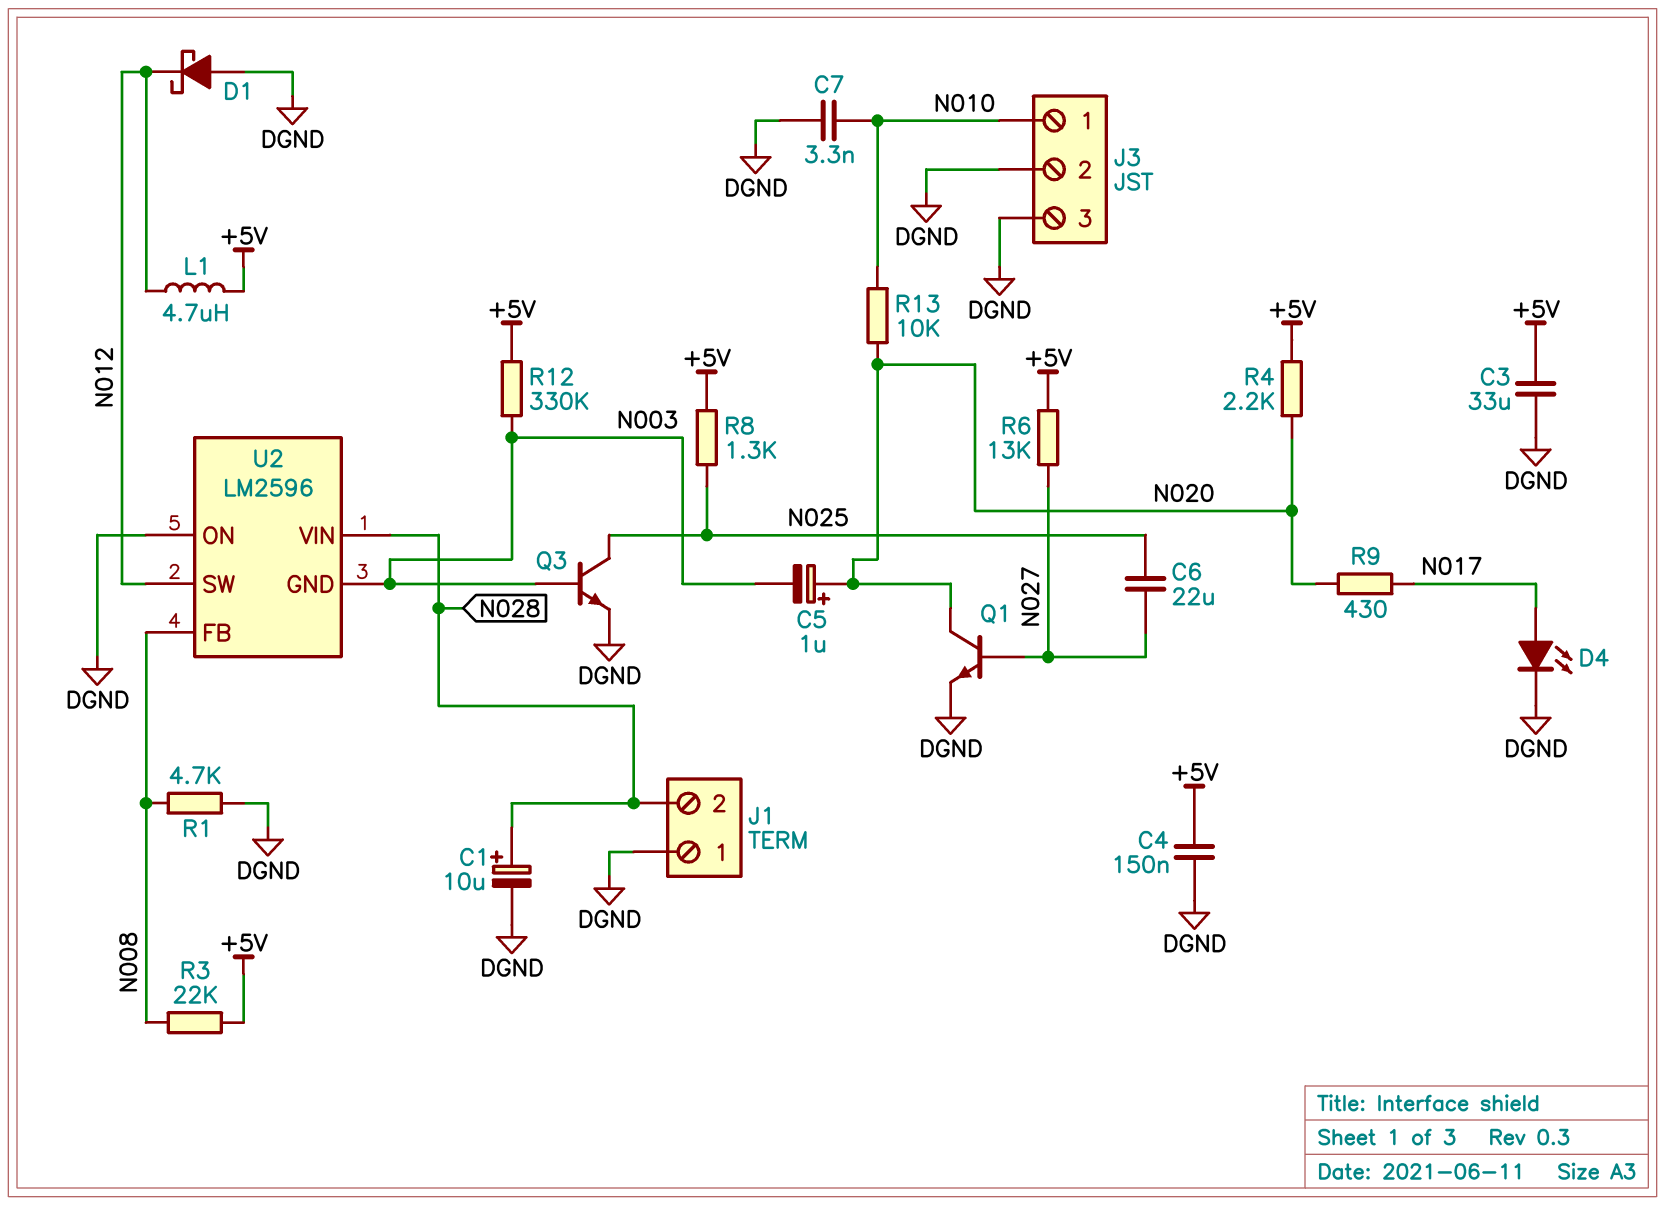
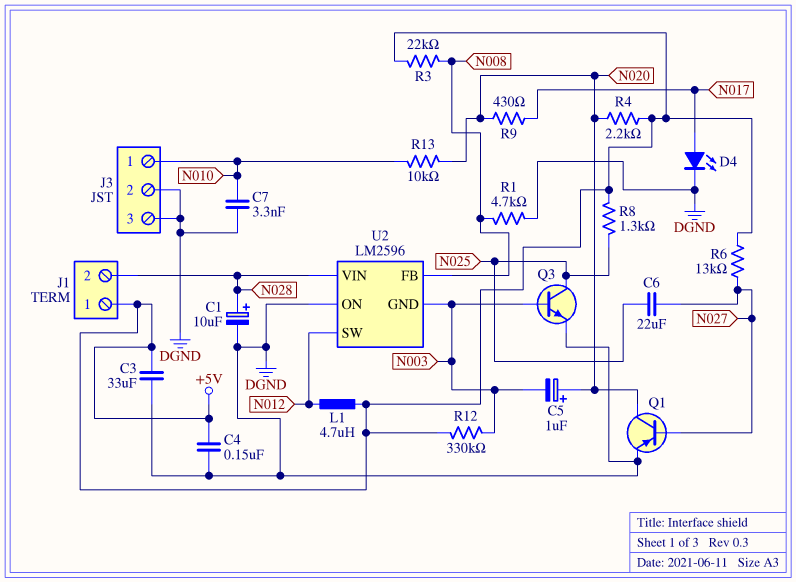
D1: schottky (A DGND, K N012) -> none
J1 pin 1: DGND -> +5V
Q1: NPN (B N027, C N020, E DGND) -> PNP (B N027, C N020, E DGND)

